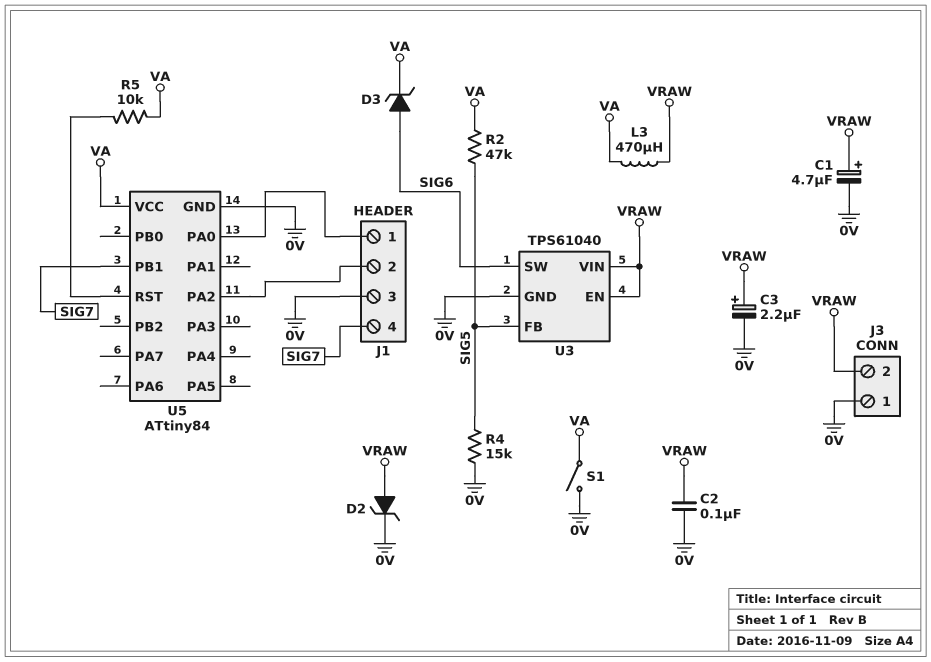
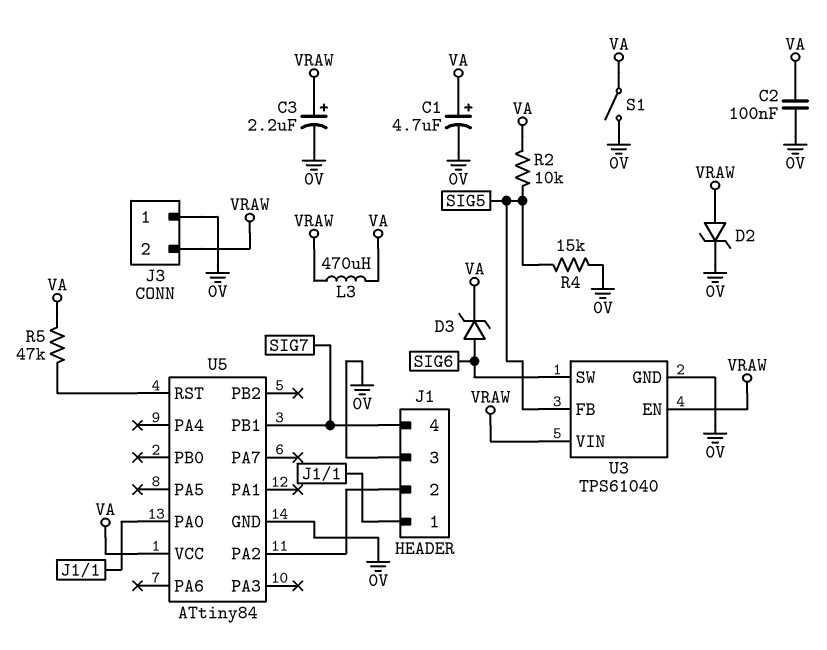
C1: 4.7uF (plus VRAW, minus 0V) -> 4.7uF (plus VA, minus 0V)
C2: 100nF (0V, VRAW) -> 100nF (0V, VA)
R2: 47k (SIG5, VA) -> 10k (SIG5, VA)
R5: 10k (U5/RST, VA) -> 47k (U5/RST, VA)

